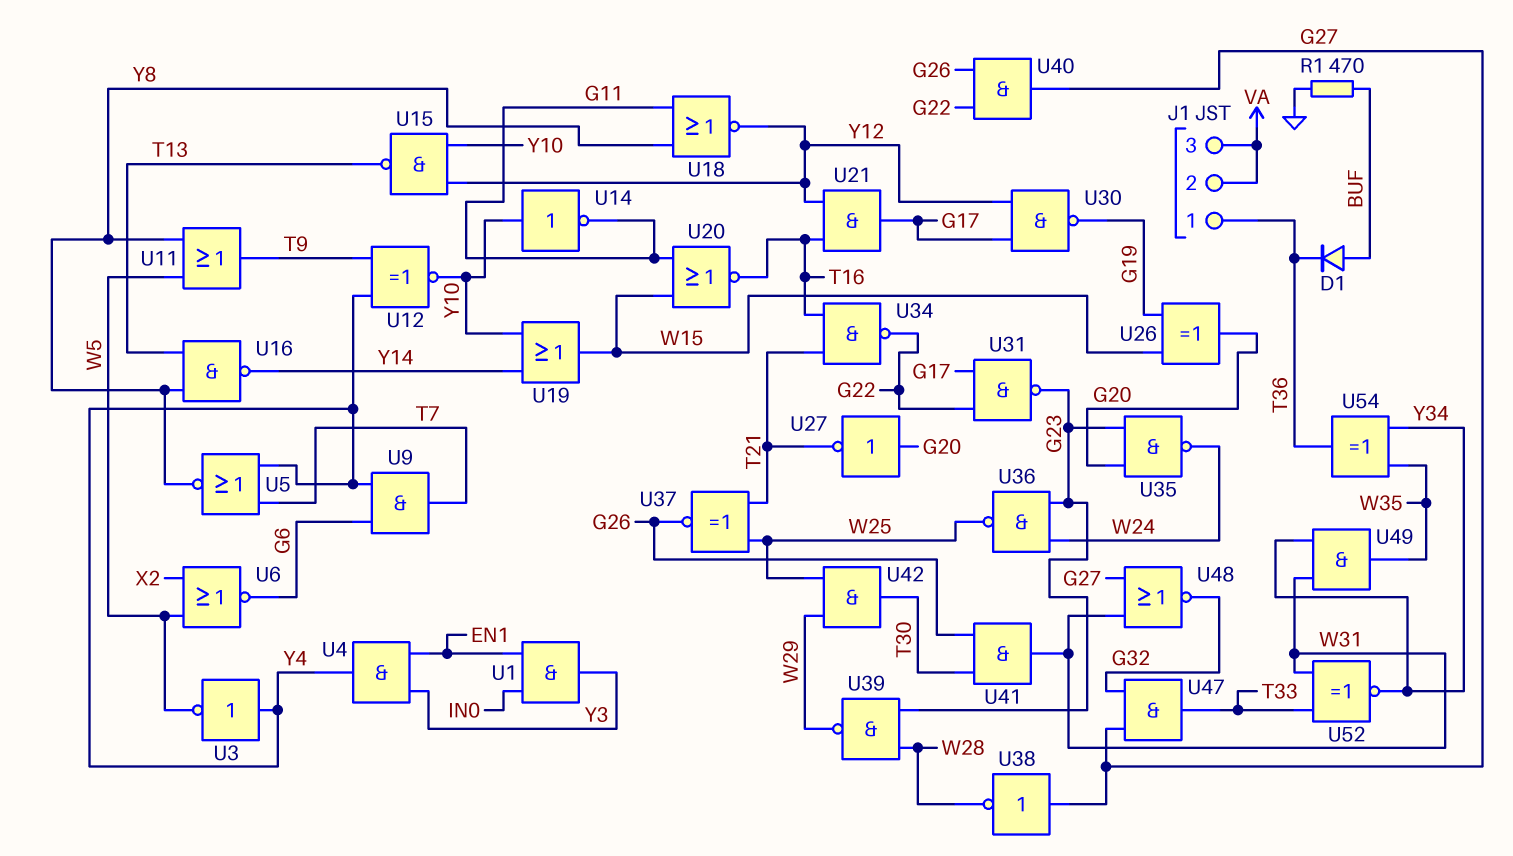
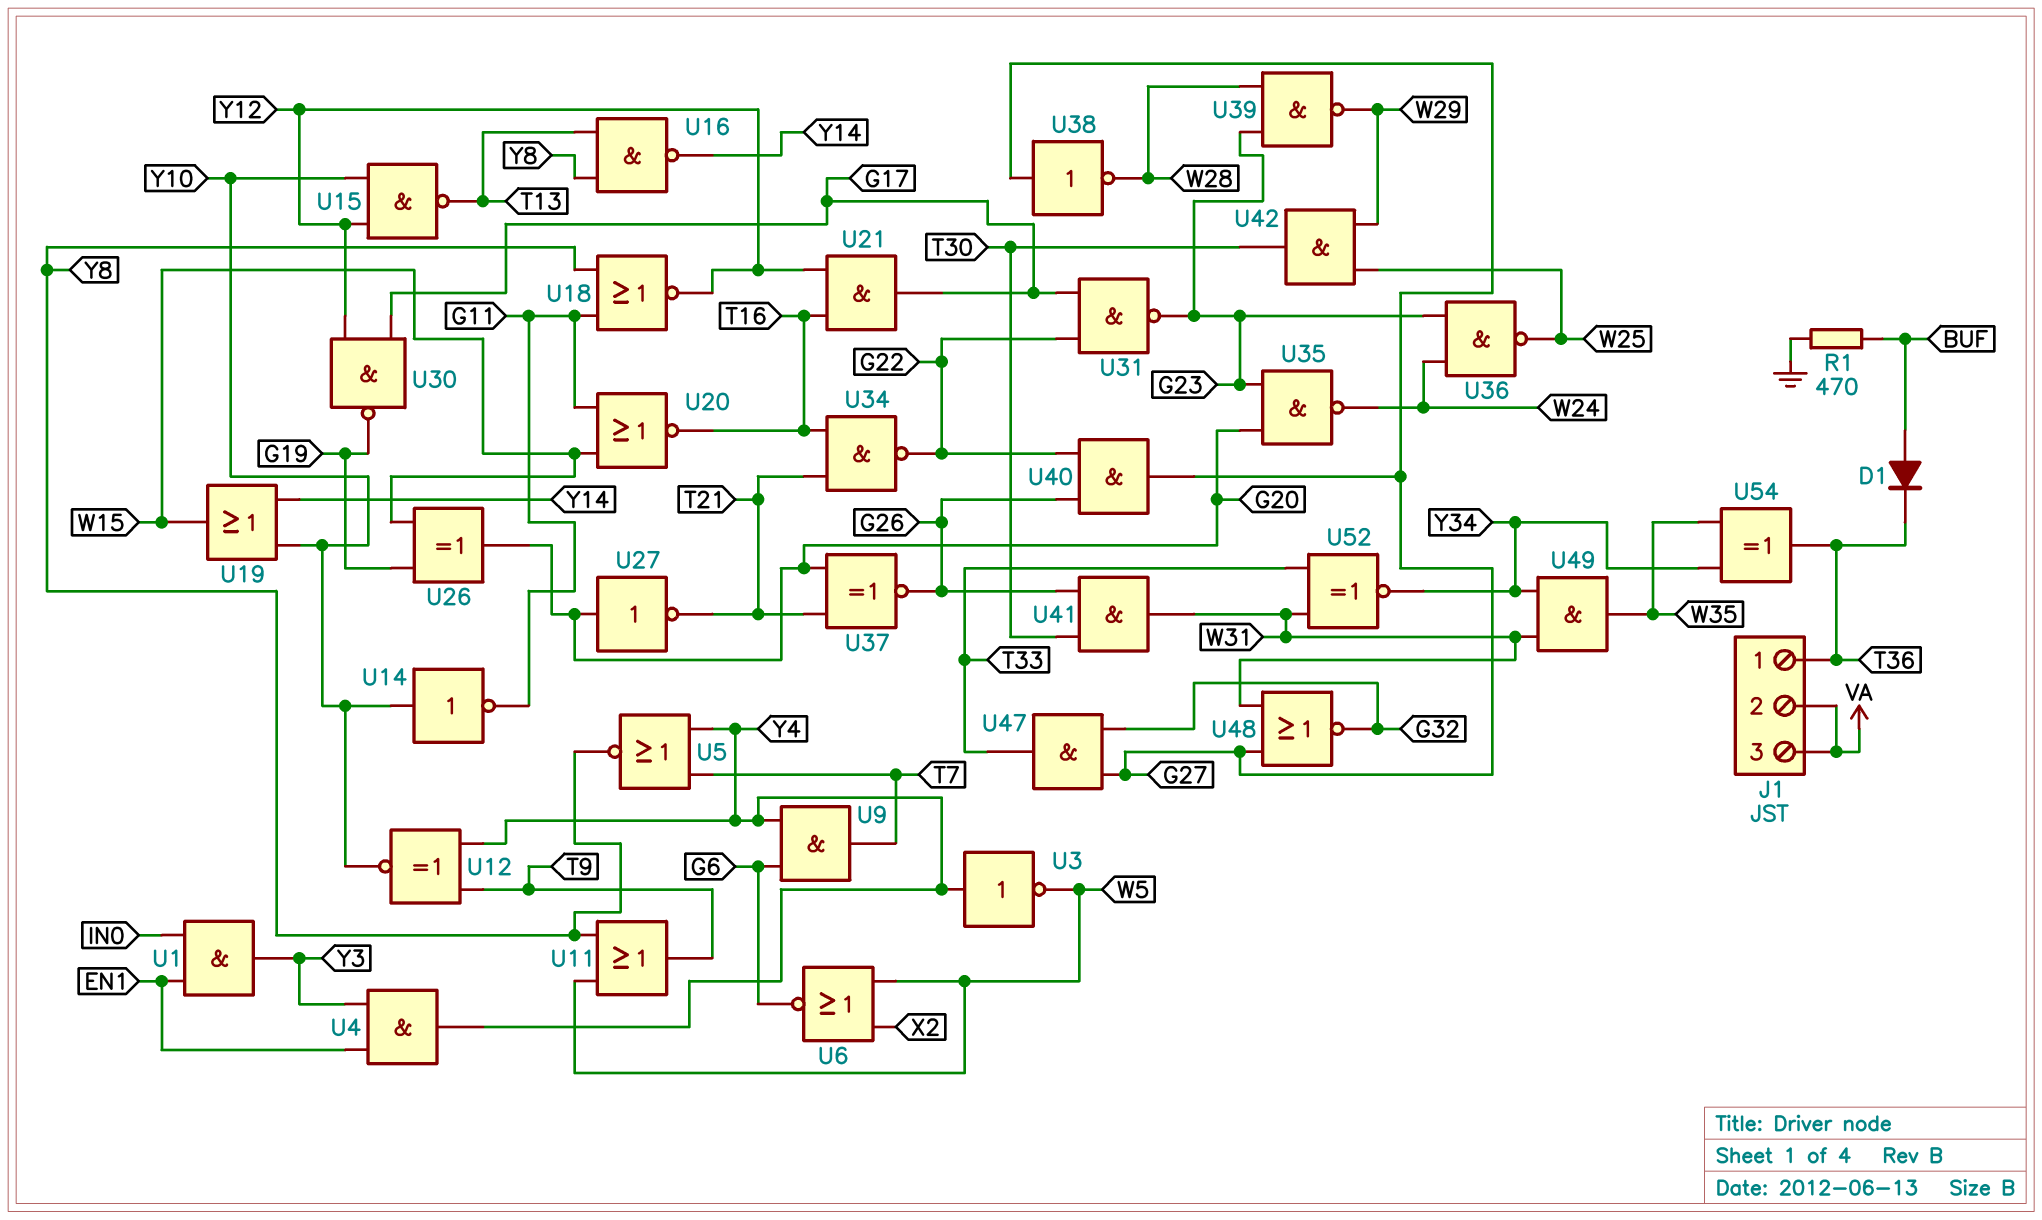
U37: XNOR (in T21, in W25, out G26) -> XNOR (in G20, in T21, out G26)

